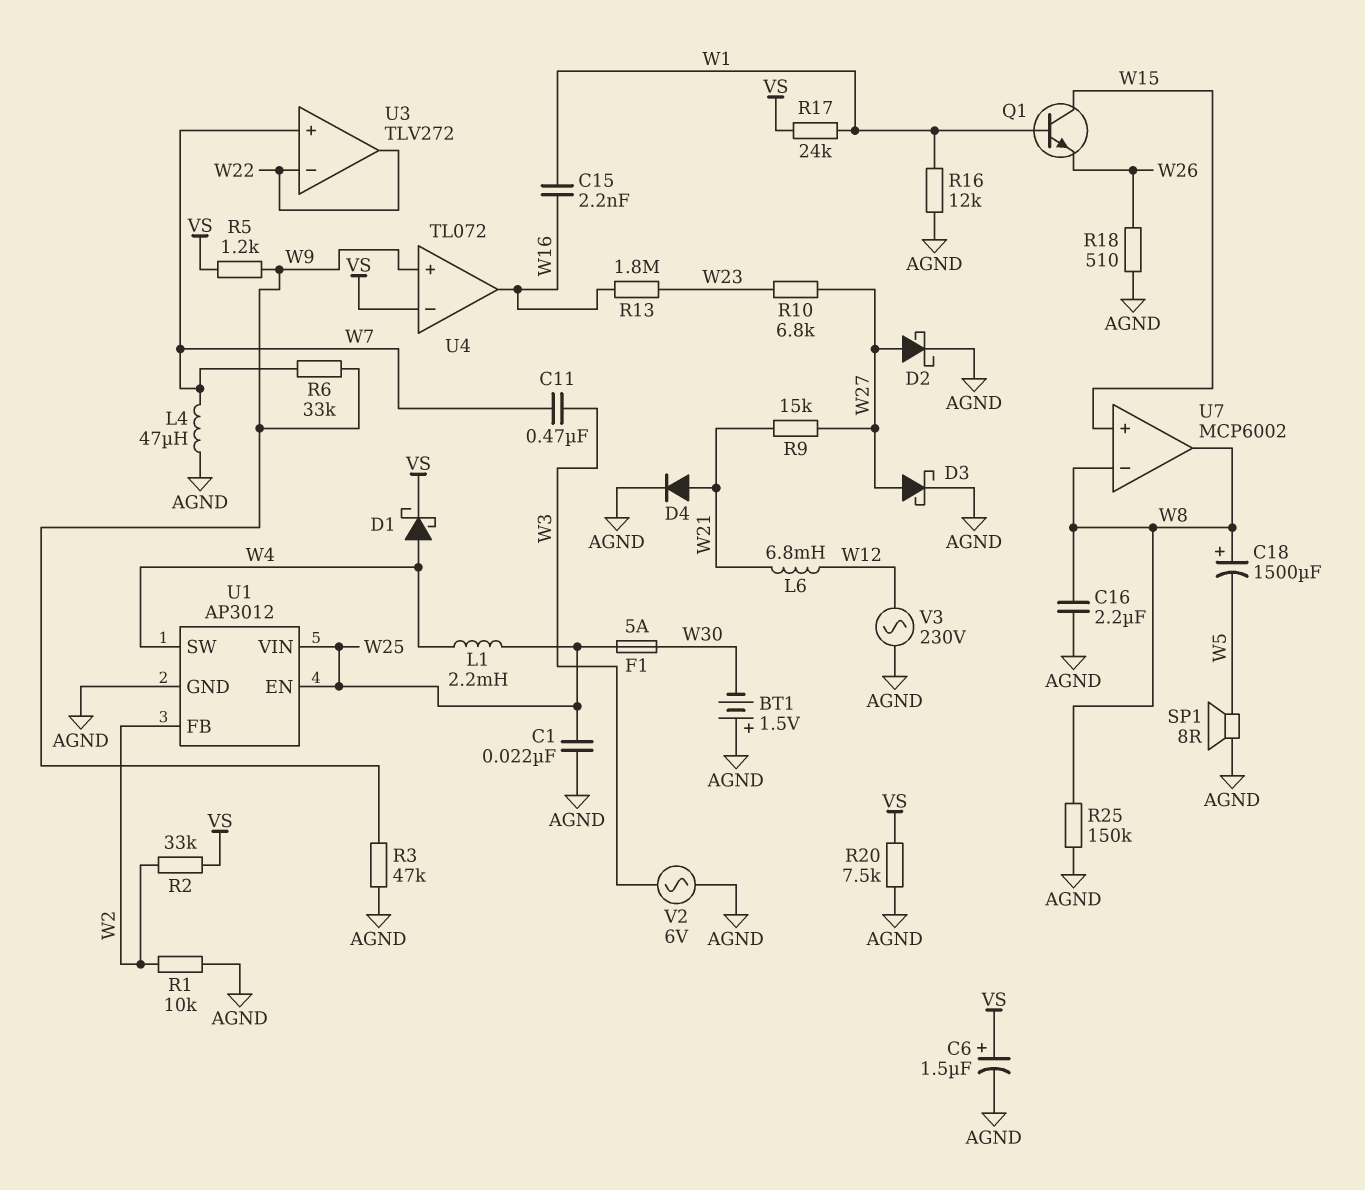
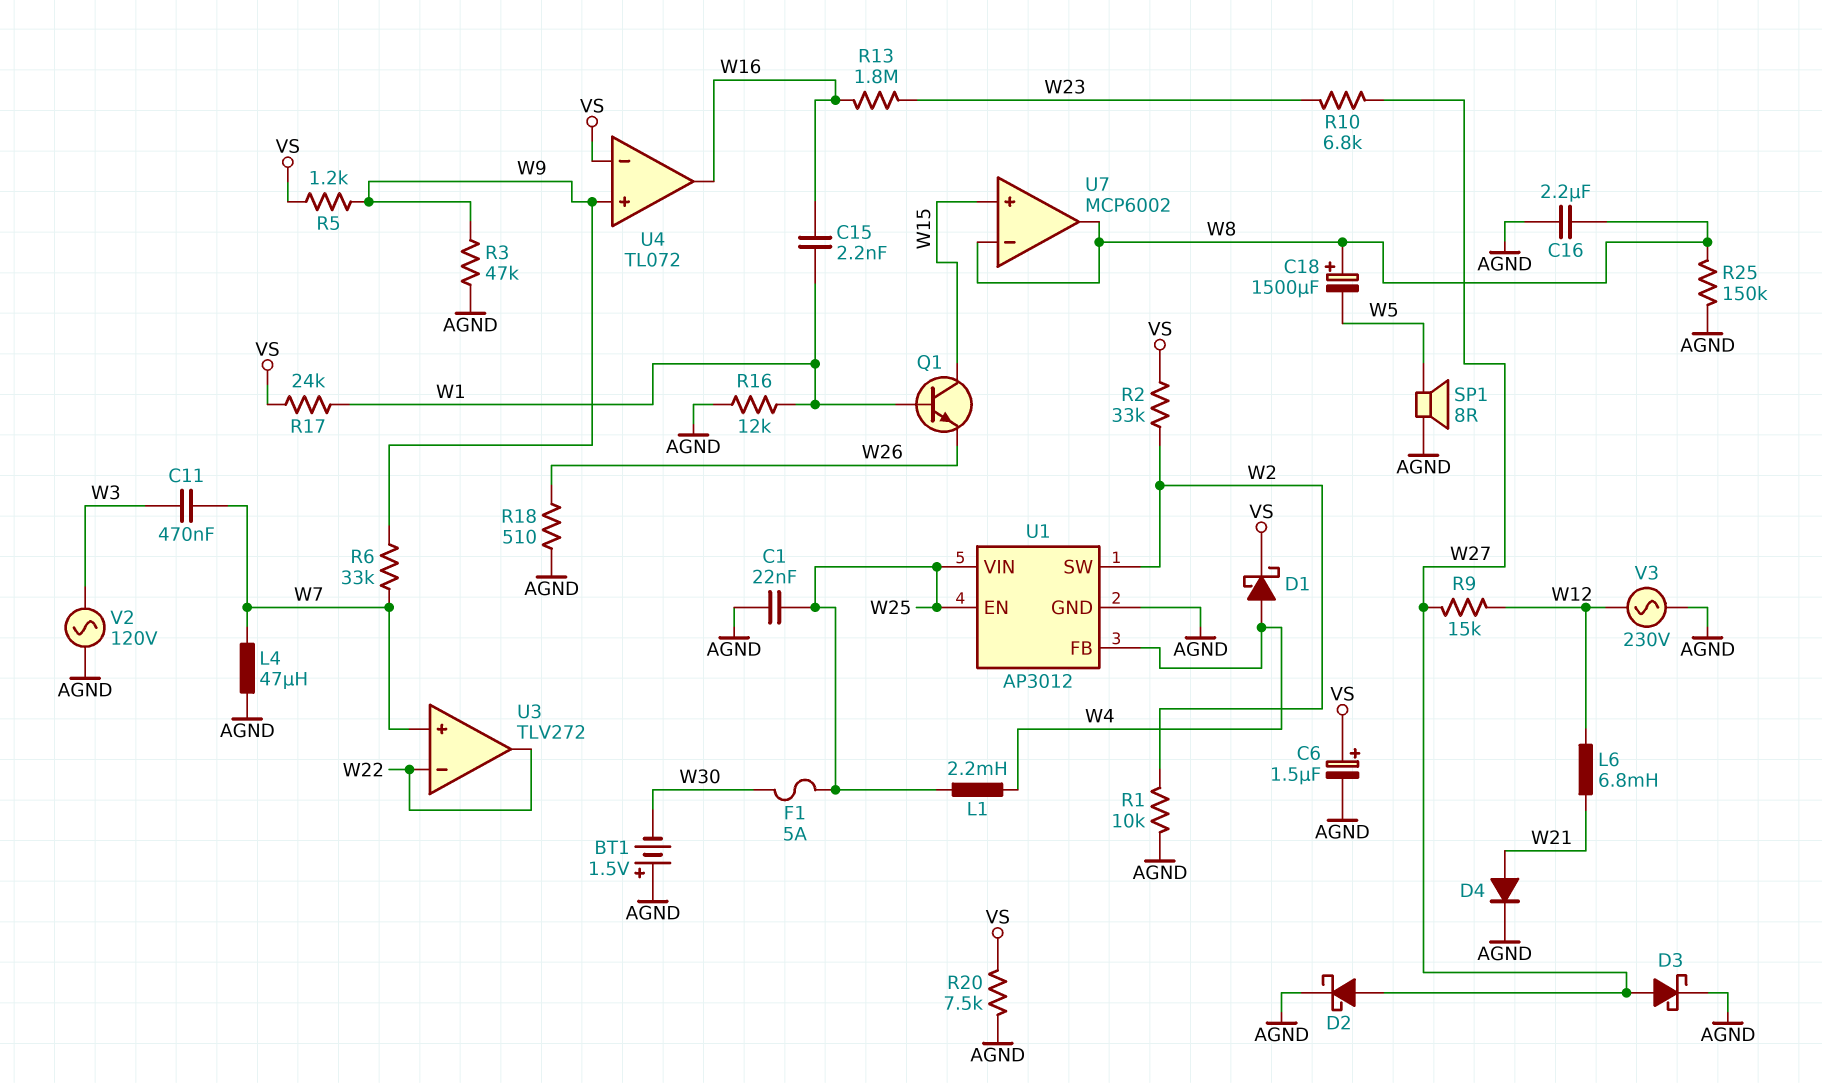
R9: 15k (W21, W27) -> 15k (W12, W27)
U1 pin FB: W2 -> W4
U1 pin SW: W4 -> W2
V2: AC 6V (AGND, W3) -> AC 120V (AGND, W3)

